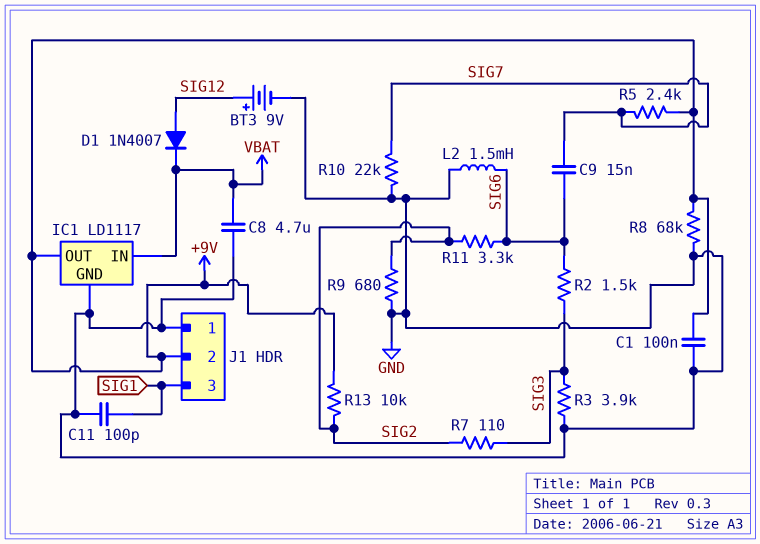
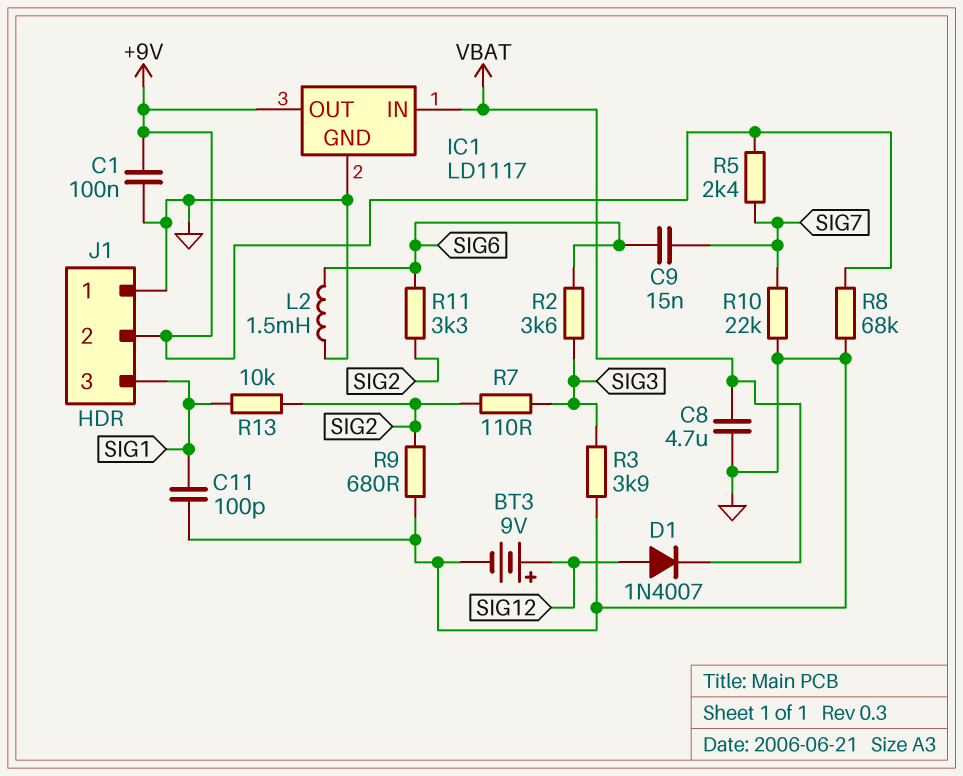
R2: 1.5k (SIG3, SIG6) -> 3.6k (SIG3, SIG6)
R13: 10k (+9V, SIG2) -> 10k (SIG1, SIG2)

